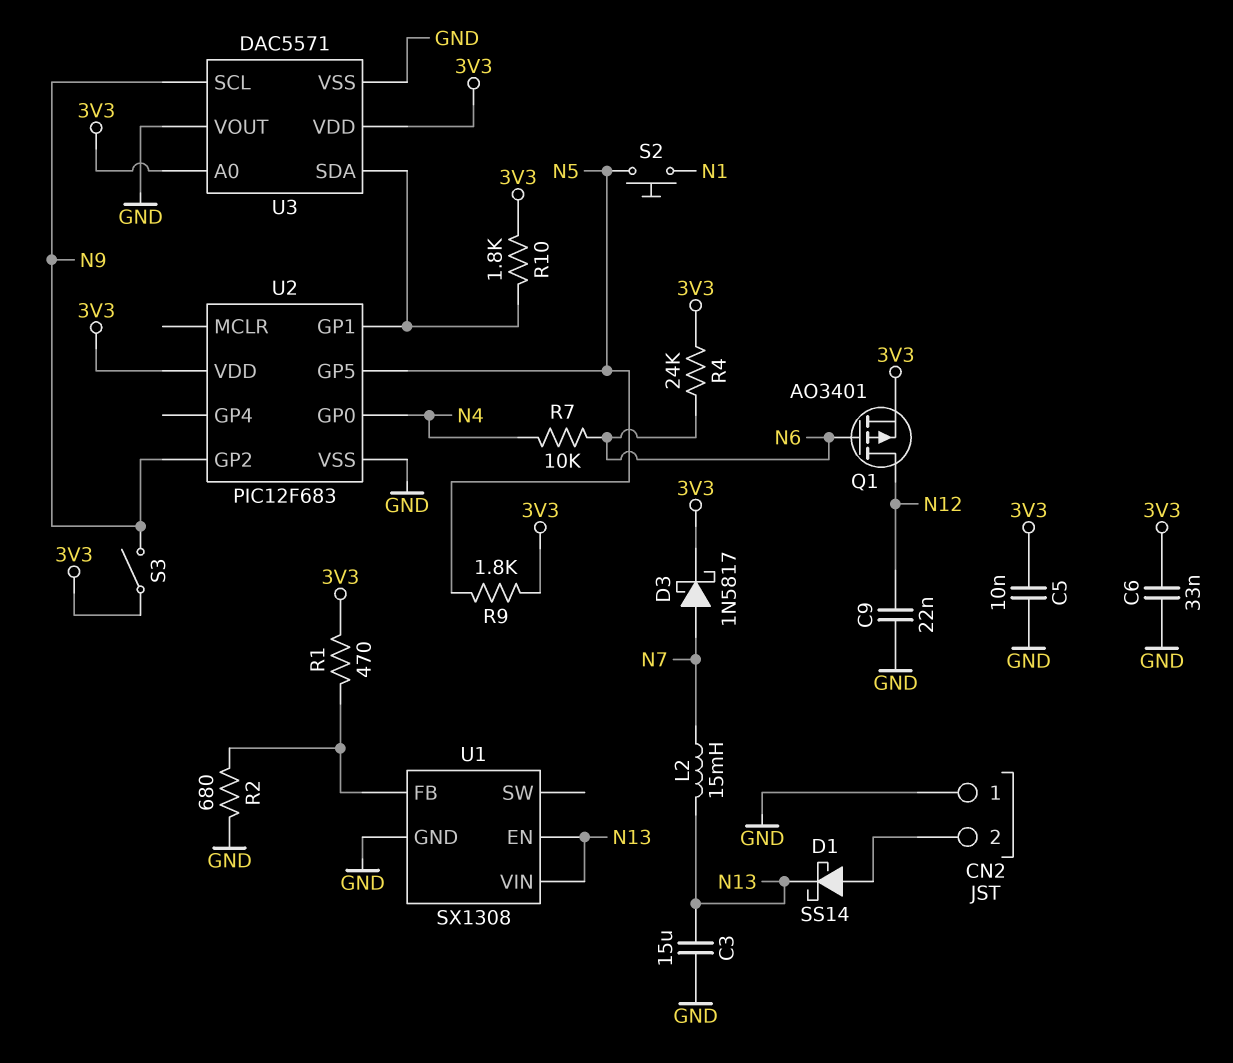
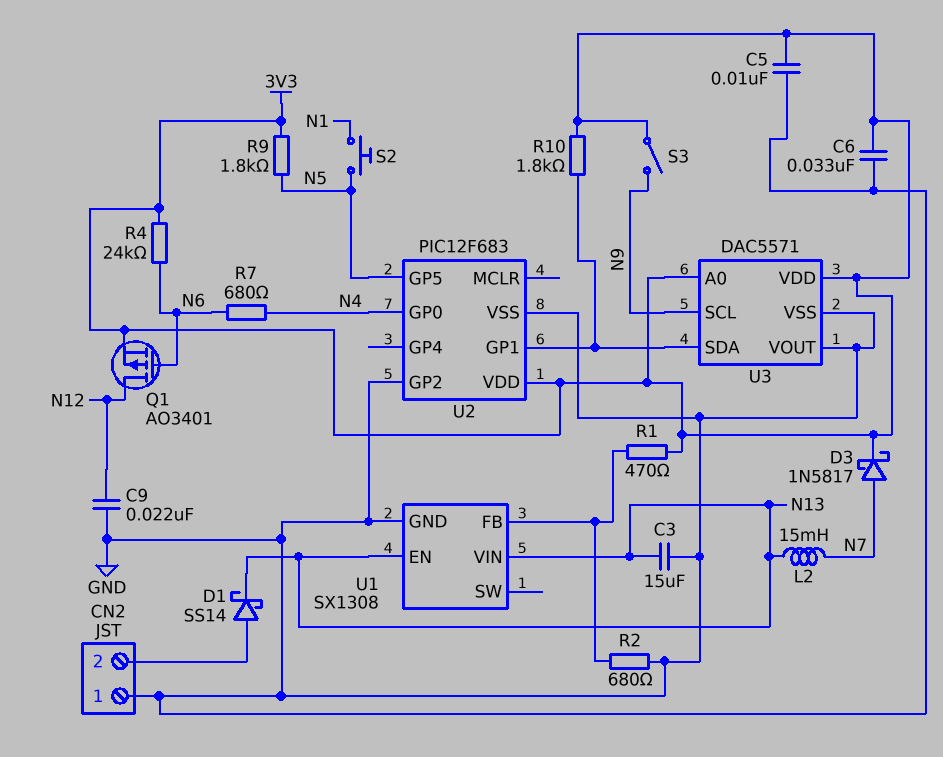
R7: 10k (N4, N6) -> 680 (N4, N6)
U2 pin GP2: N9 -> GND

